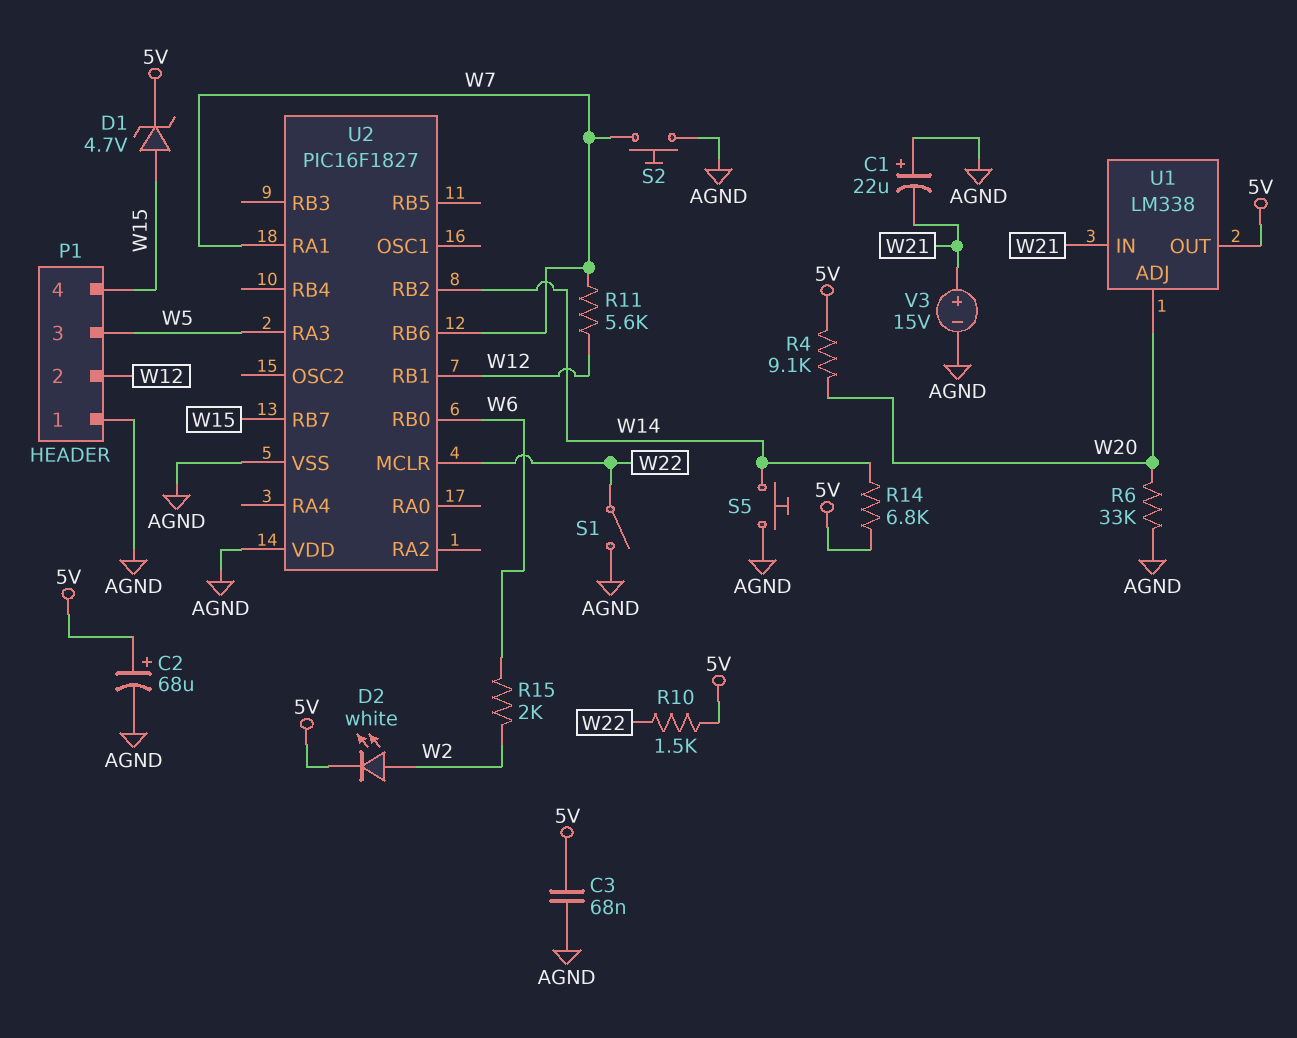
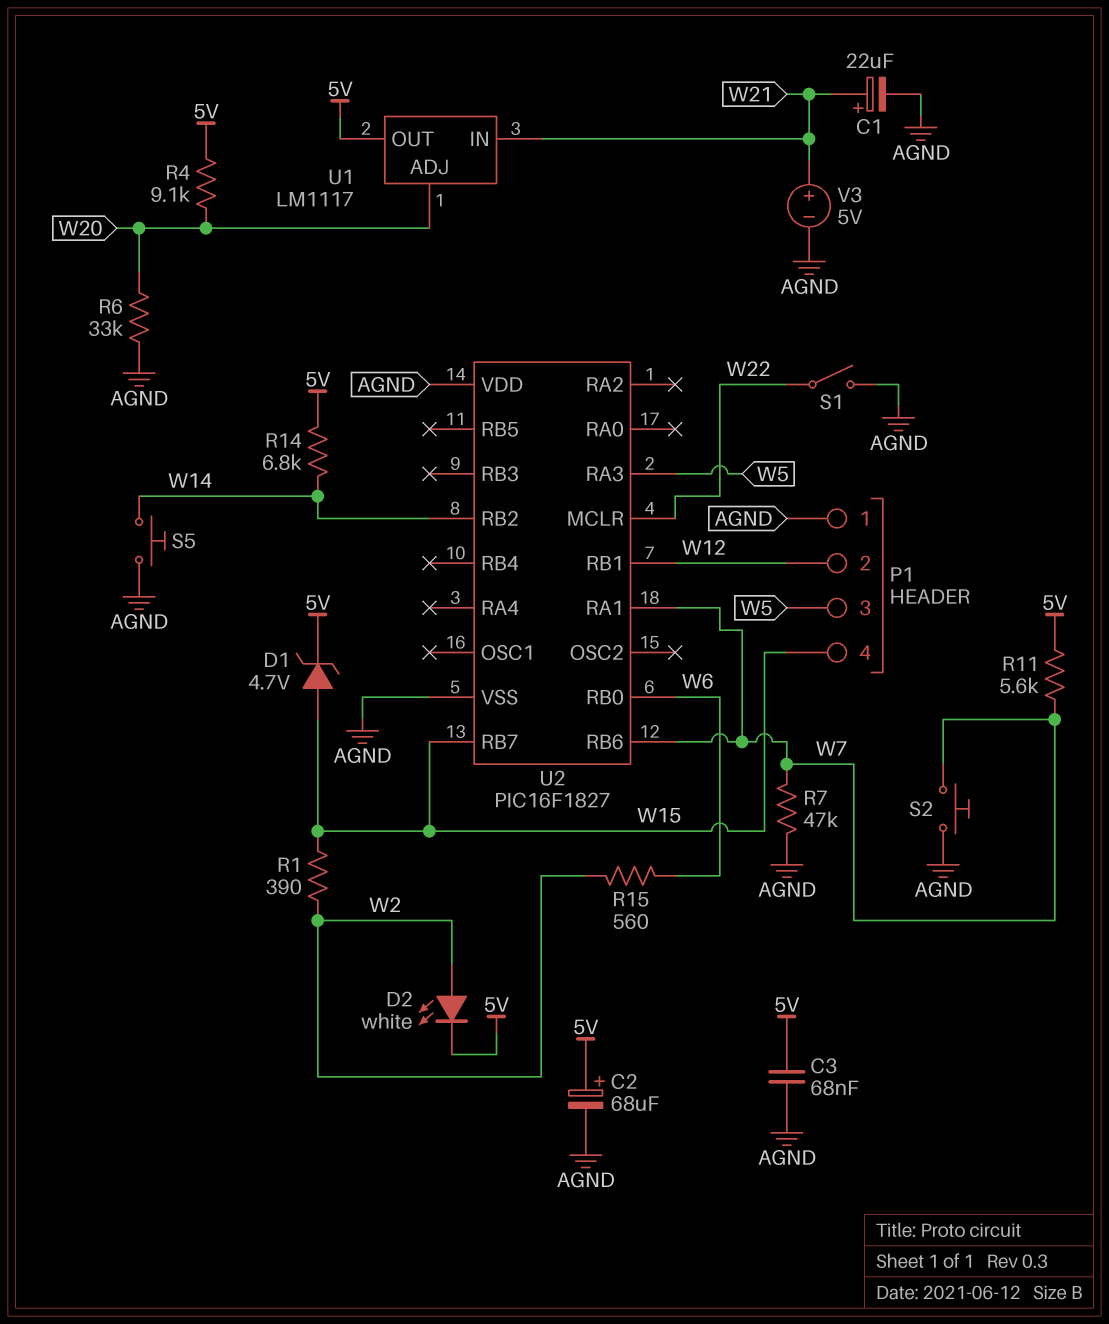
C1: 22uF (plus AGND, minus W21) -> 22uF (plus W21, minus AGND)
R1: none -> 390 (W2, W15)
R7: none -> 47k (AGND, W7)
R10: 1.5k (5V, W22) -> none
R11: 5.6k (W7, W12) -> 5.6k (5V, W7)
R15: 2k (W2, W6) -> 560 (W2, W6)
U1: LM338 -> LM1117
V3: 15V (plus W21, minus AGND) -> 5V (plus W21, minus AGND)

